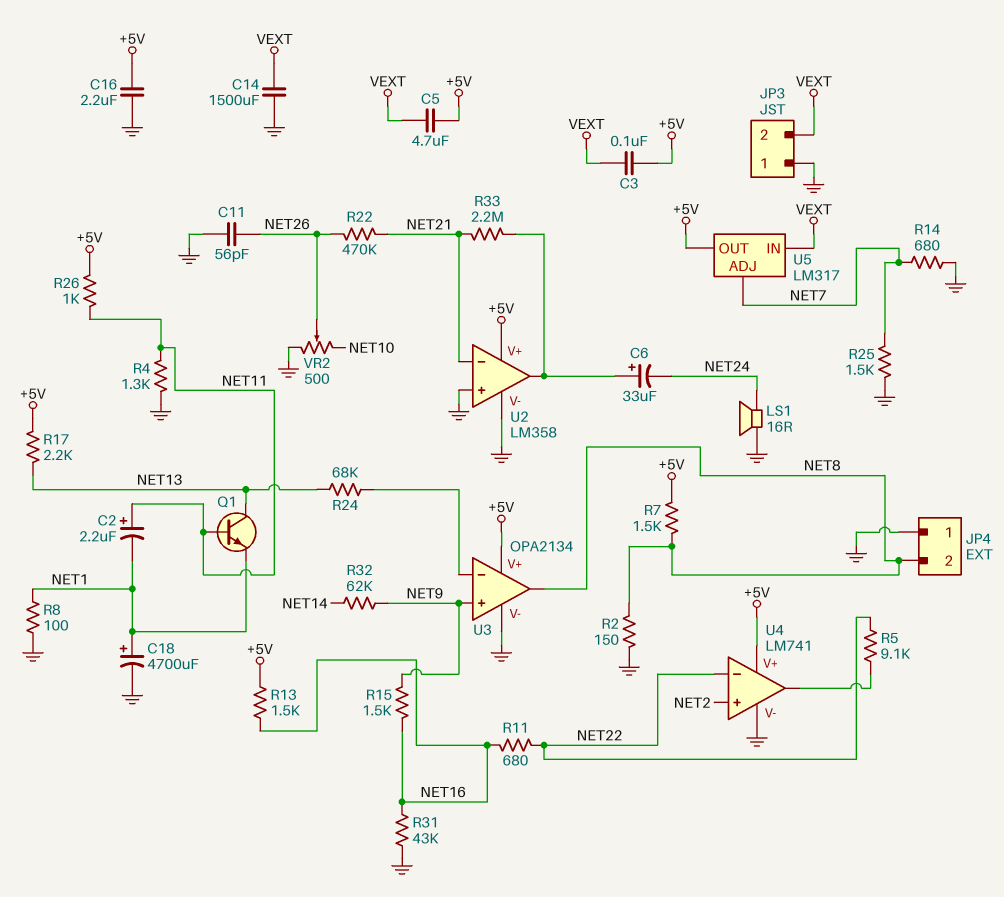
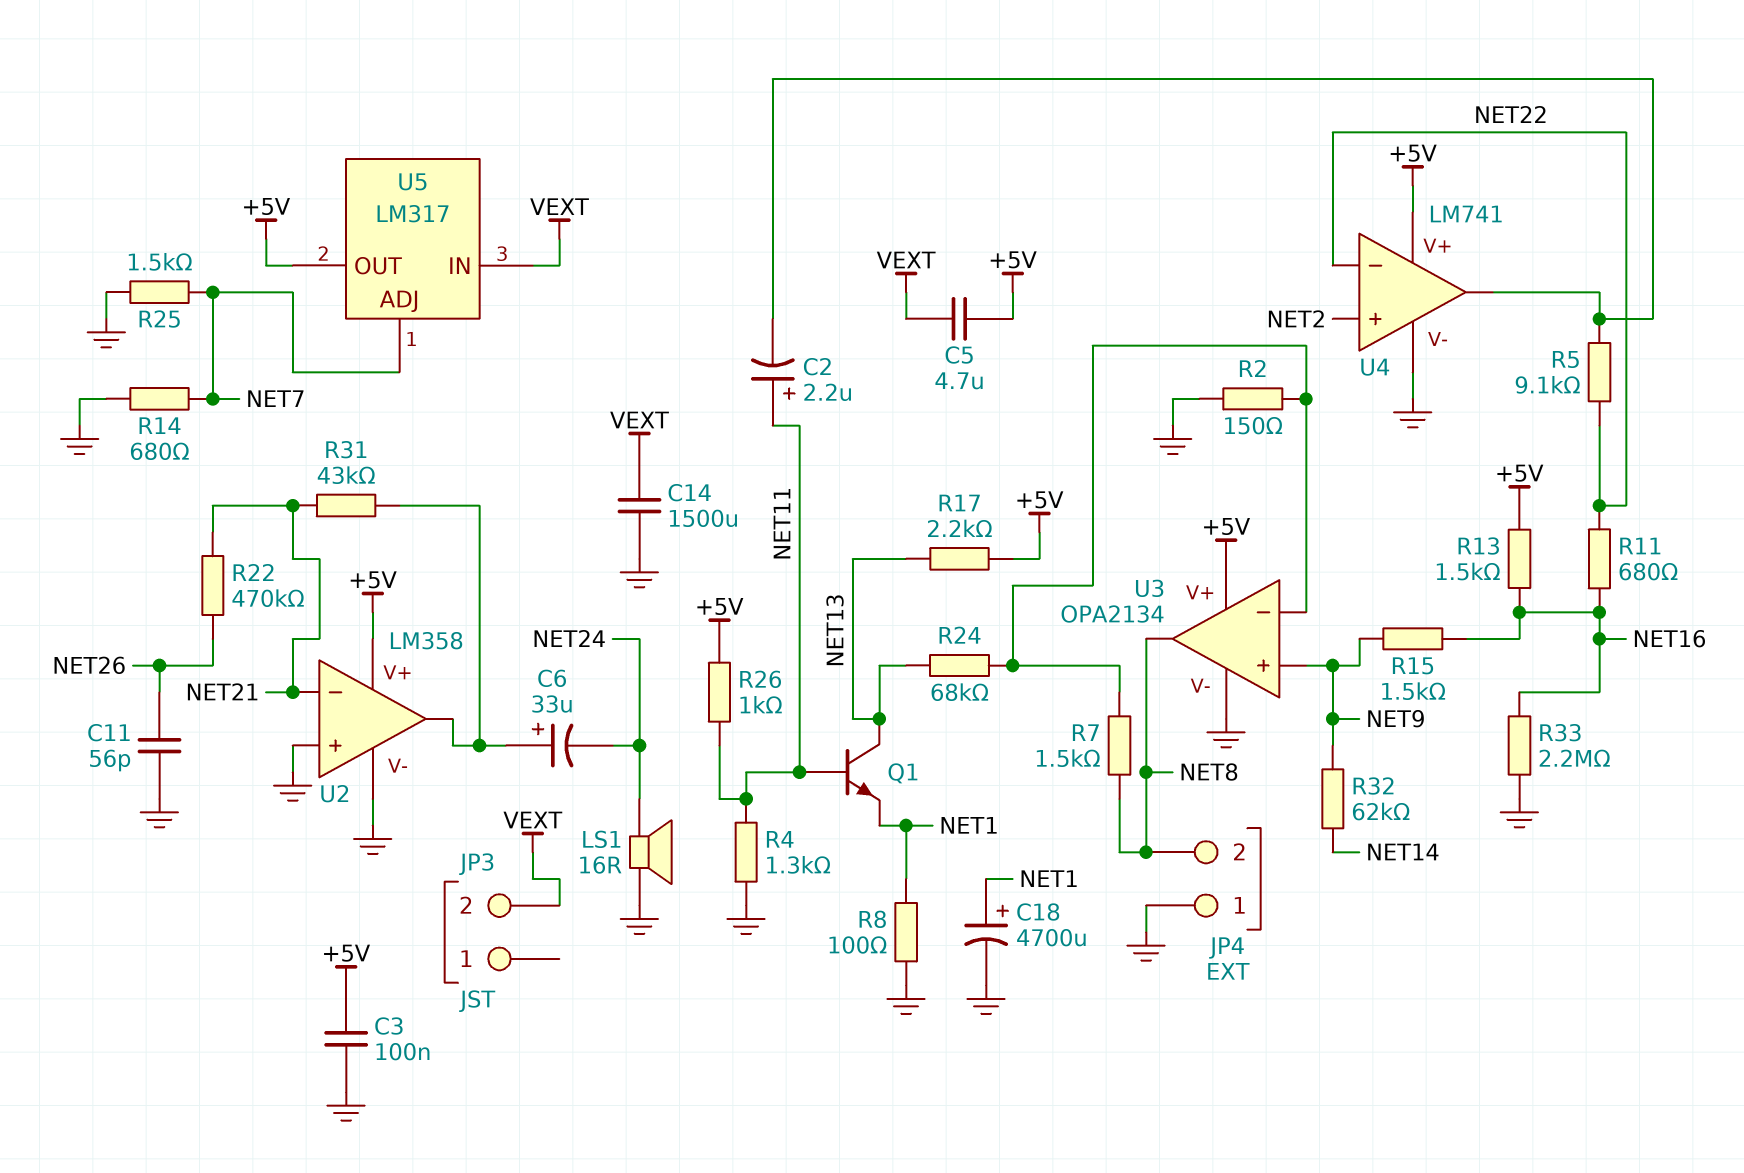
C2: 2.2uF (plus NET11, minus NET1) -> 2.2uF (plus NET11, minus U4/out)
C3: 100nF (+5V, VEXT) -> 100nF (+5V, GND)
C16: 2.2uF (+5V, GND) -> none
JP3 pin 1: GND -> none
R2: 150 (GND, NET8) -> 150 (GND, U3/in-)
R7: 1.5k (+5V, NET8) -> 1.5k (NET8, U3/in-)
R31: 43k (GND, NET16) -> 43k (NET21, U2/out)
R33: 2.2M (NET21, U2/out) -> 2.2M (GND, NET16)
VR2: 500 (GND, NET10, wiper NET26) -> none

